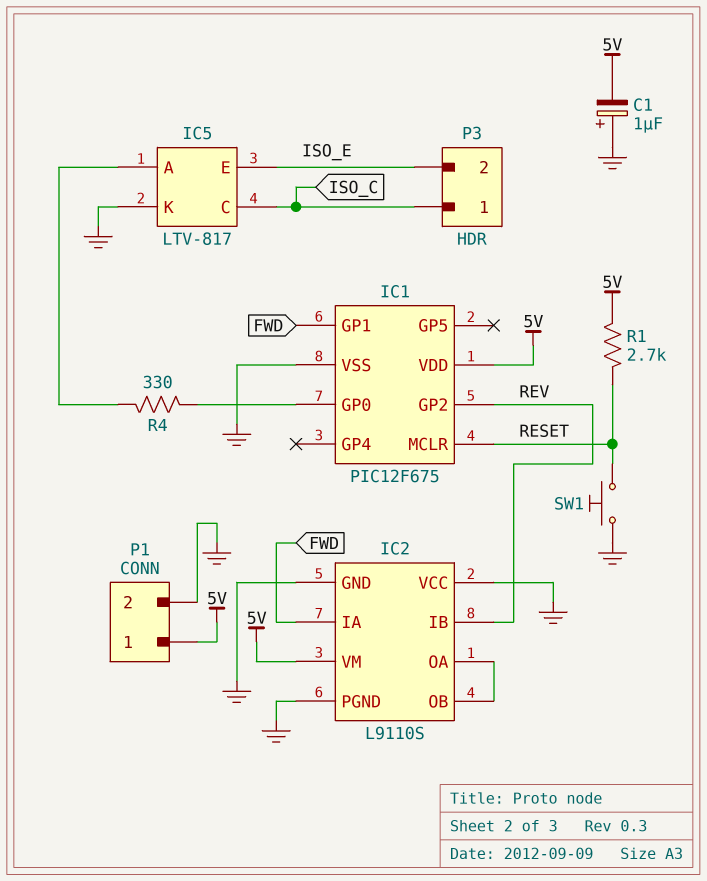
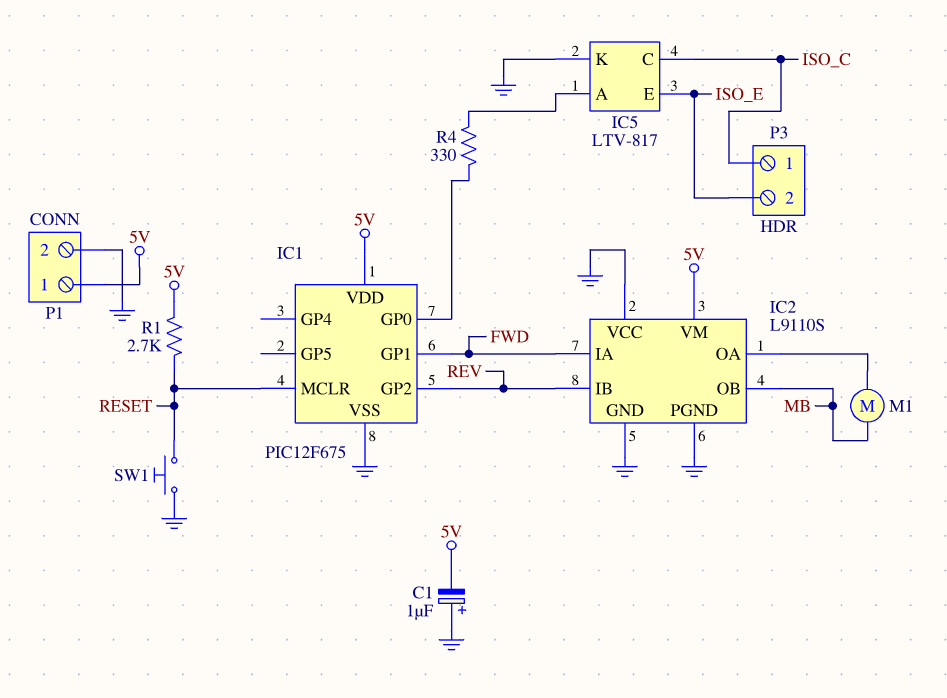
IC2 pin OB: IC2/OA -> MB
M1: none -> motor (IC2/OA, MB)

